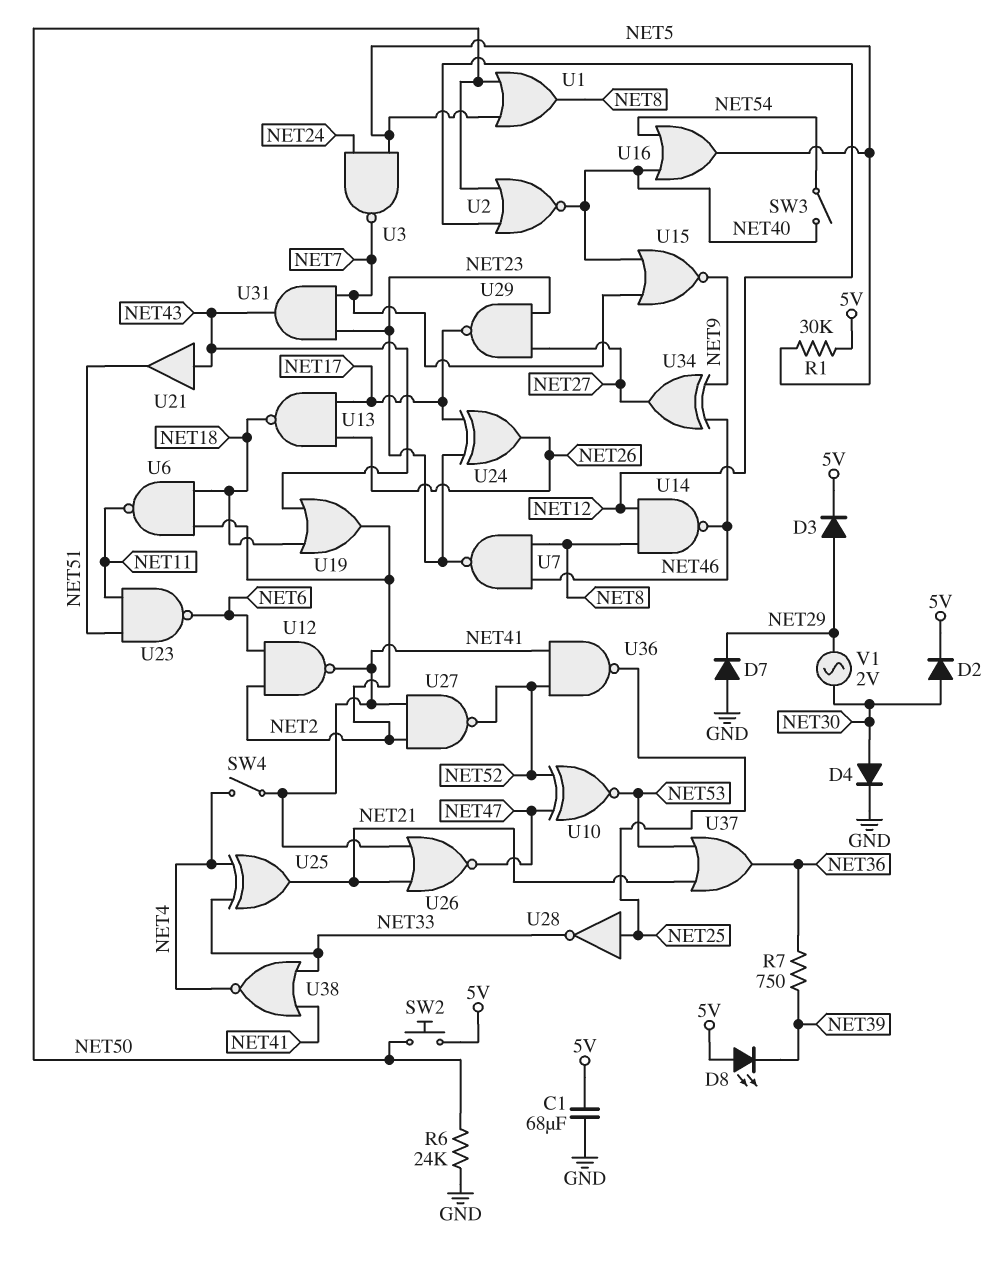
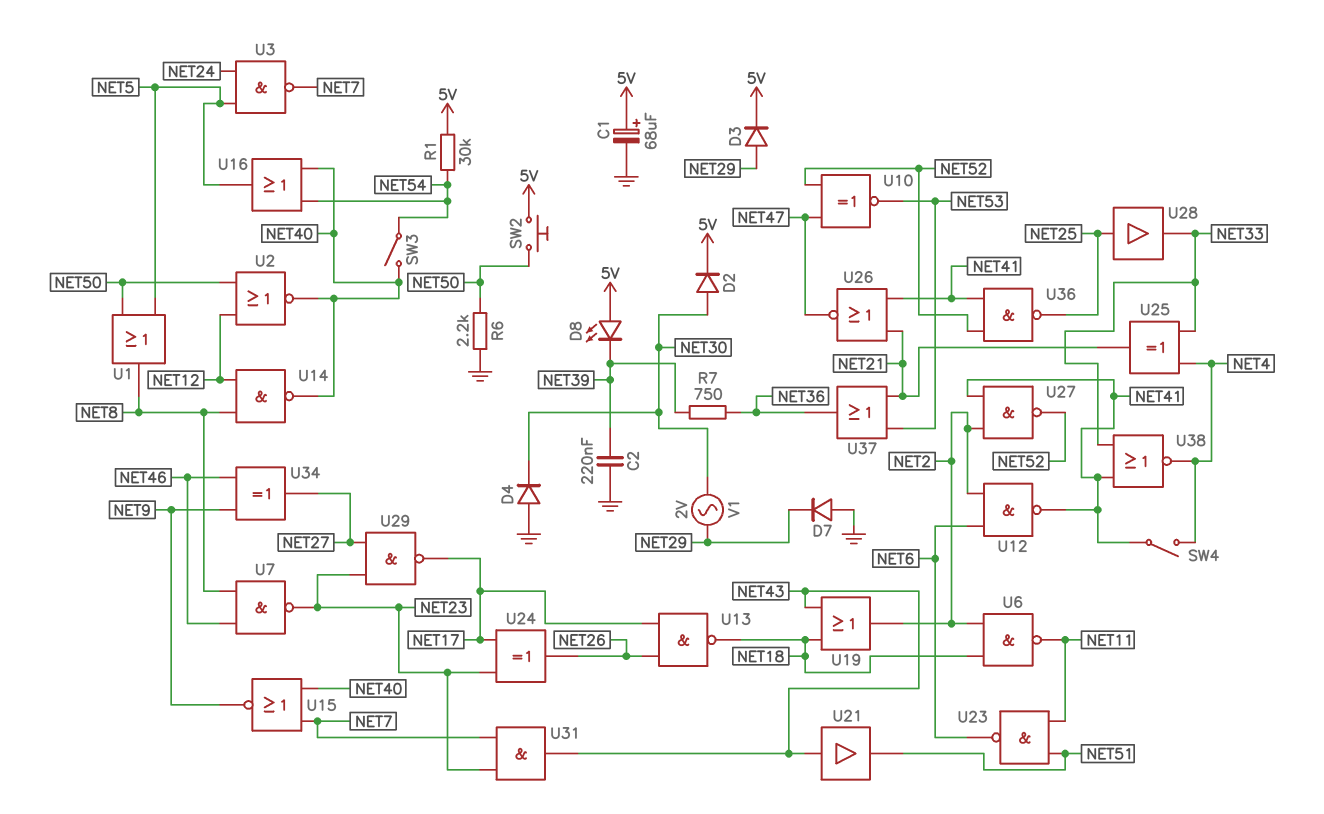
C1: 68uF (5V, GND) -> 68uF (plus 5V, minus GND)
C2: none -> 220nF (GND, NET39)
D4: diode (A NET30, K GND) -> diode (A GND, K NET30)
R1: 30k (5V, NET5) -> 30k (5V, NET54)
R6: 24k (GND, NET50) -> 2.2k (GND, NET50)
U14: NAND (in NET8, in NET12, out NET46) -> NAND (in NET8, in NET12, out NET40)
U28: NOT (in NET25, out NET33) -> buffer (in NET25, out NET33)

